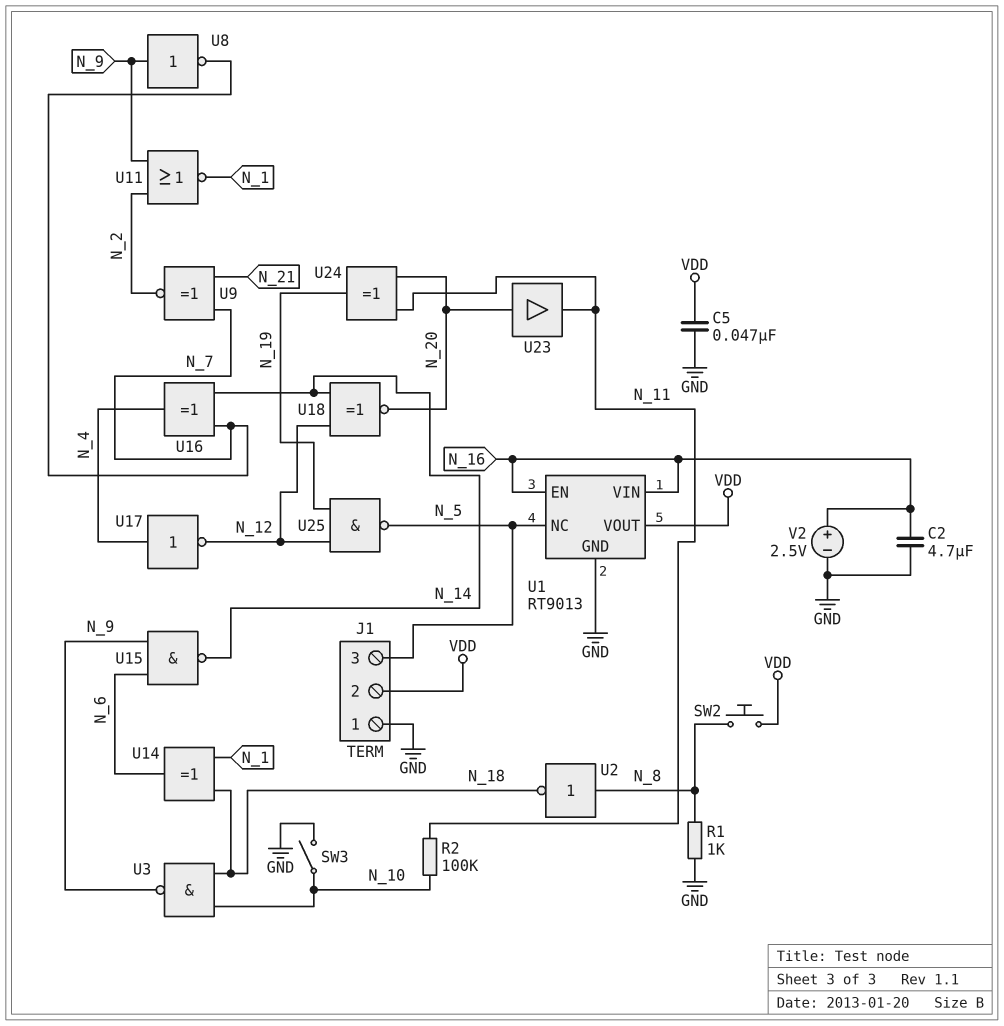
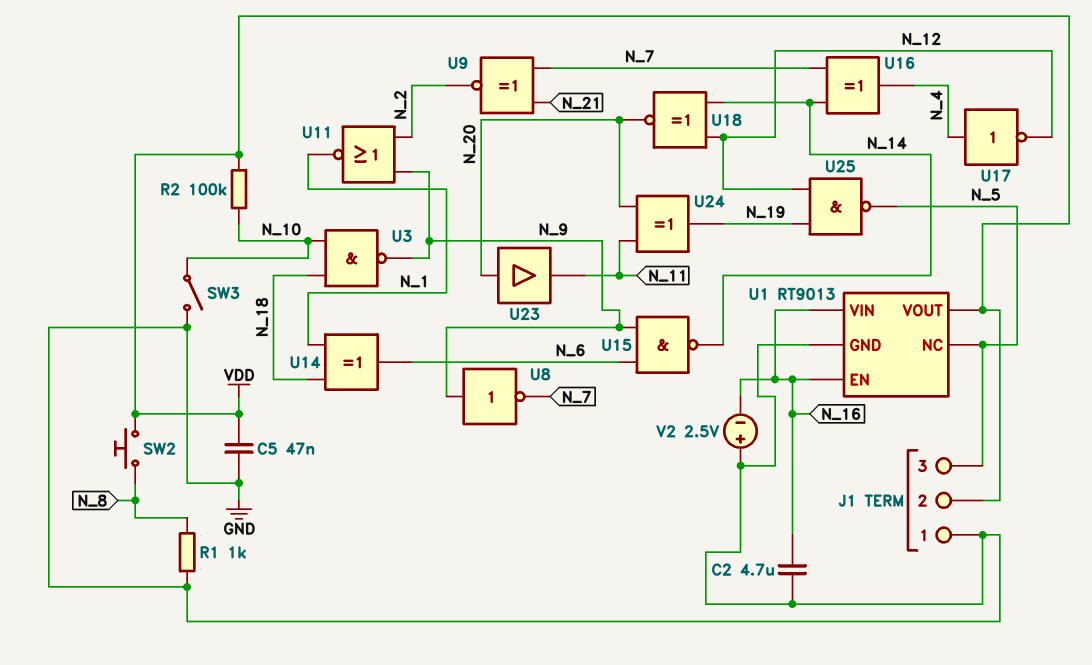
R2: 100k (N_10, N_11) -> 100k (N_10, VDD)
U2: NOT (in N_8, out N_18) -> none
V2: 2.5V (plus N_16, minus GND) -> 2.5V (plus GND, minus N_16)

